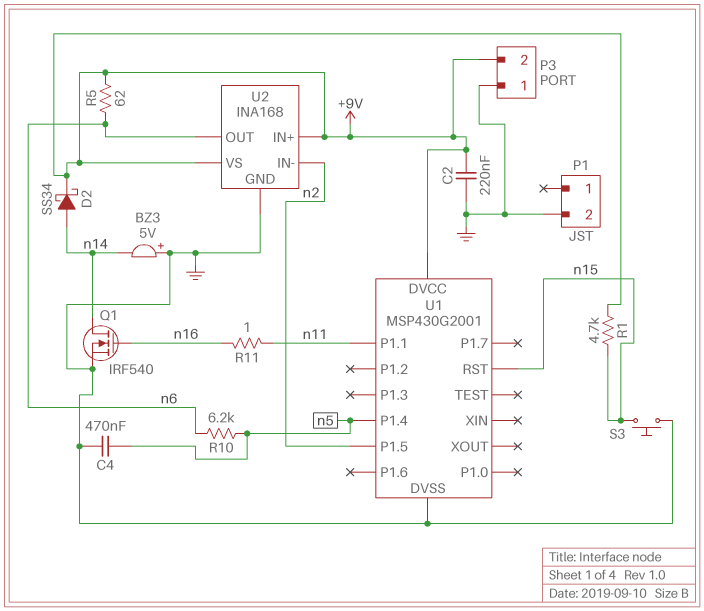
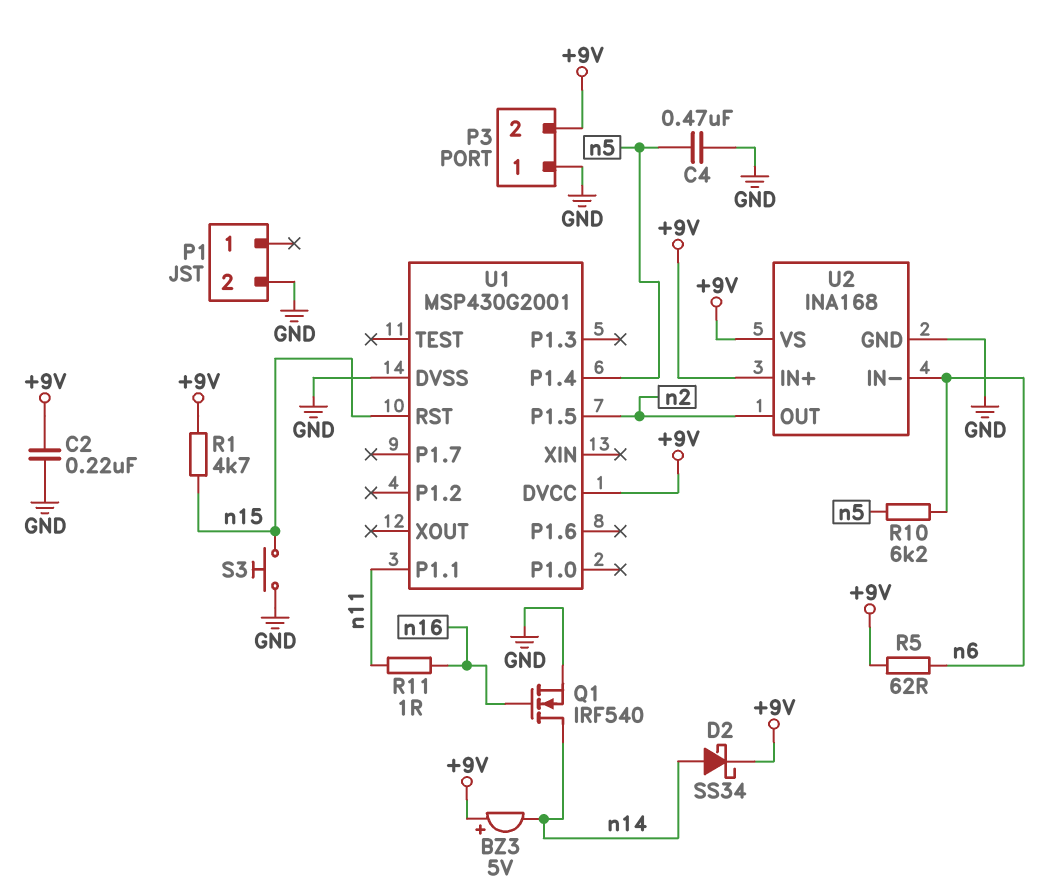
BZ3: buzzer 5V (plus GND, minus n14) -> buzzer 5V (plus +9V, minus n14)
U2 pin IN-: n2 -> n6
U2 pin OUT: n6 -> n2

